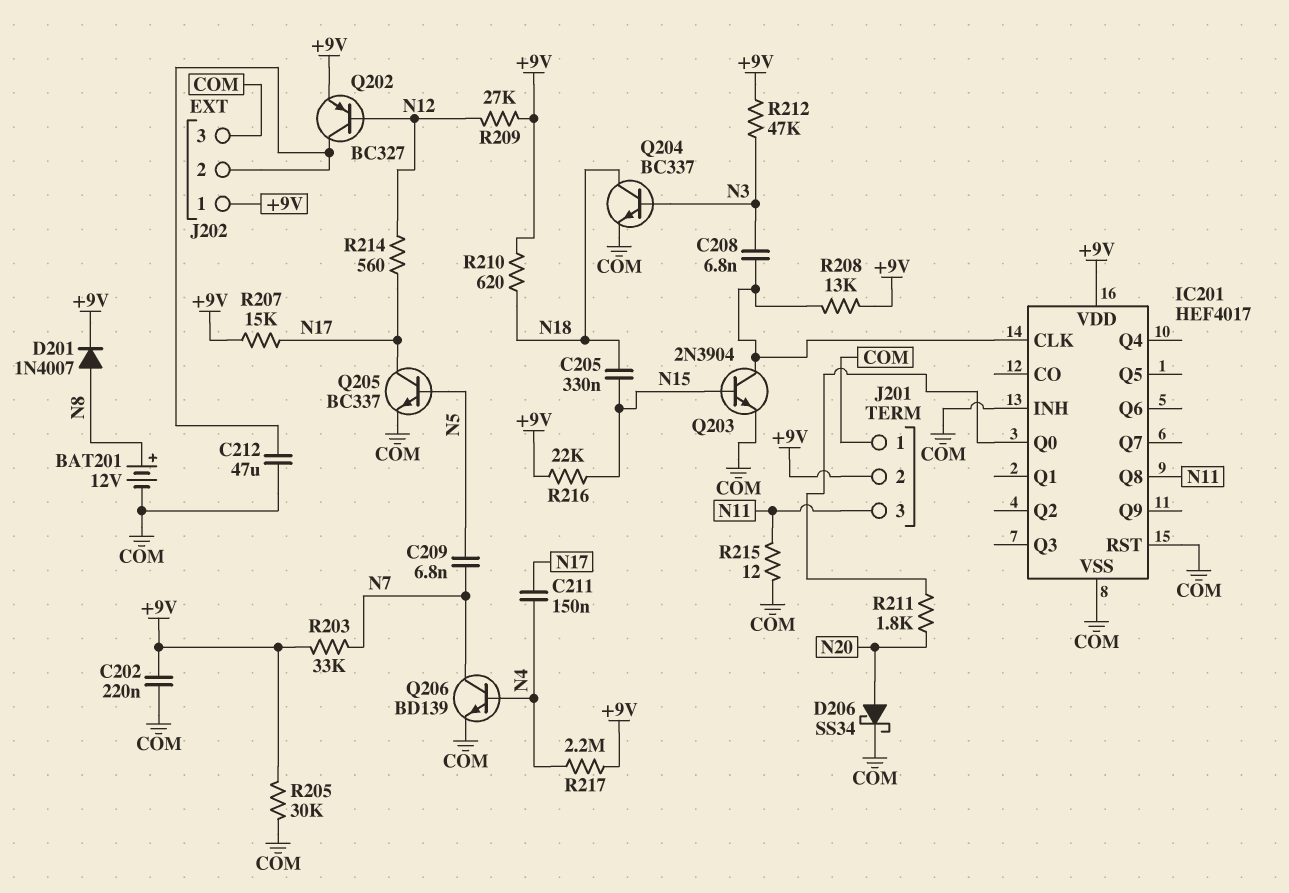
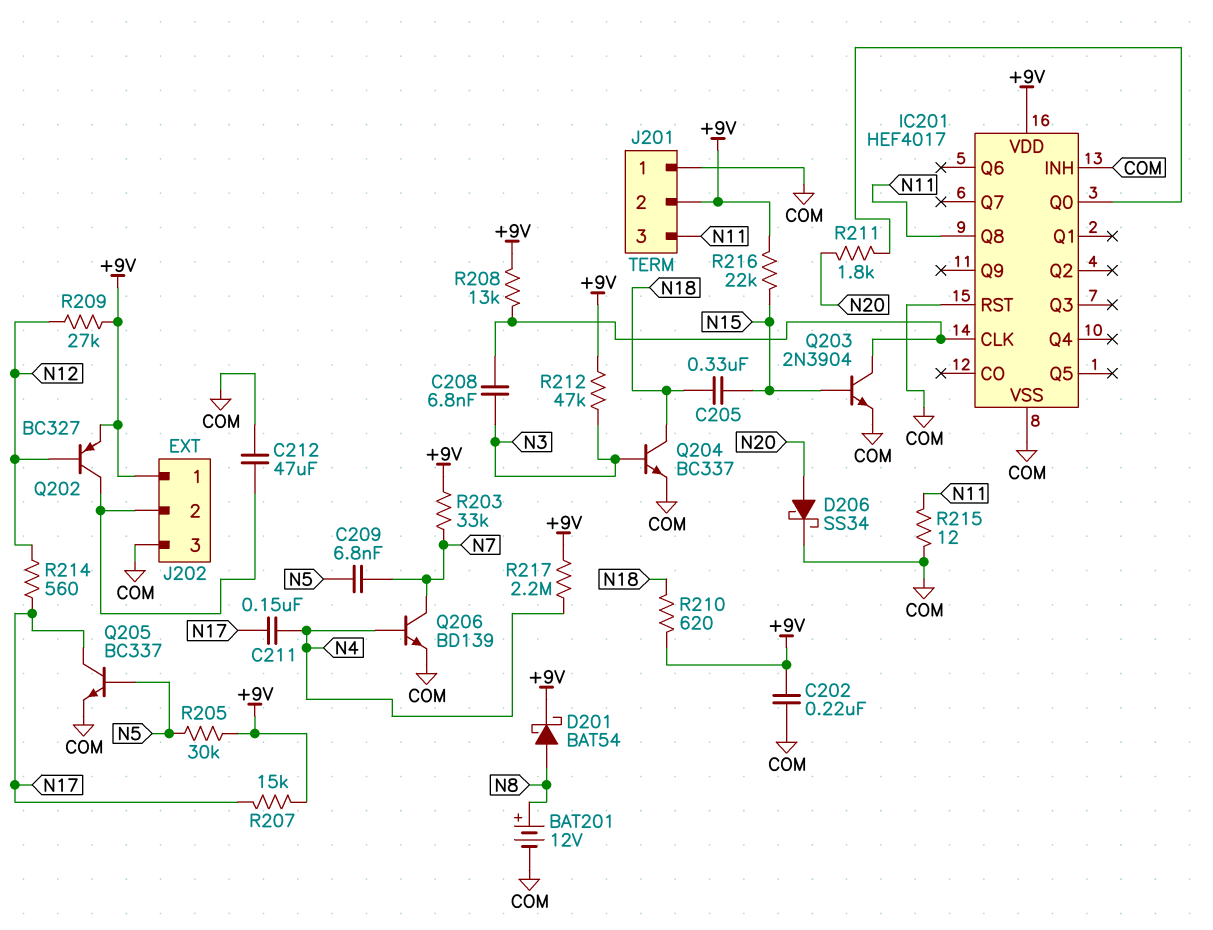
D201: diode 1N4007 (A N8, K +9V) -> schottky BAT54 (A N8, K +9V)
R205: 30k (+9V, COM) -> 30k (+9V, N5)

